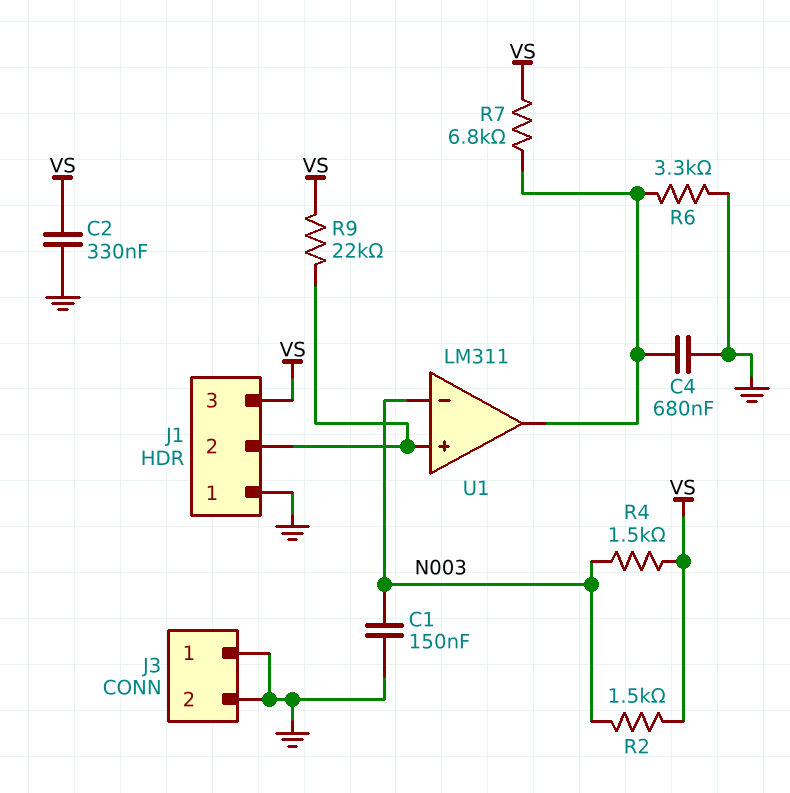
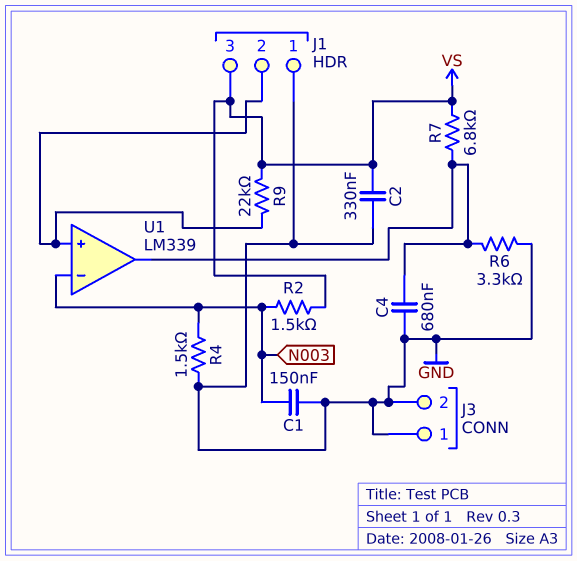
R4: 1.5k (N003, VS) -> 1.5k (GND, N003)
U1: LM311 -> LM339

